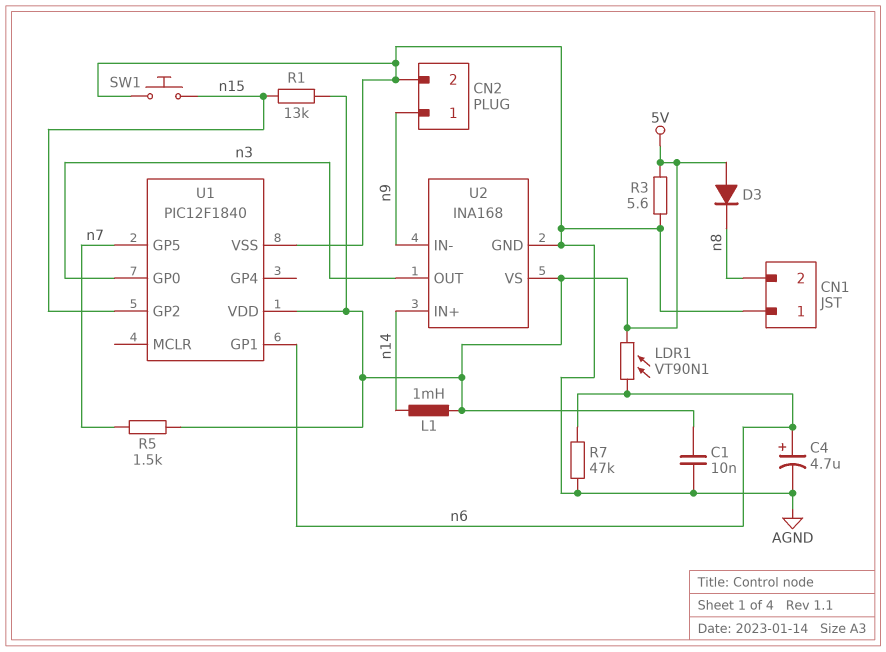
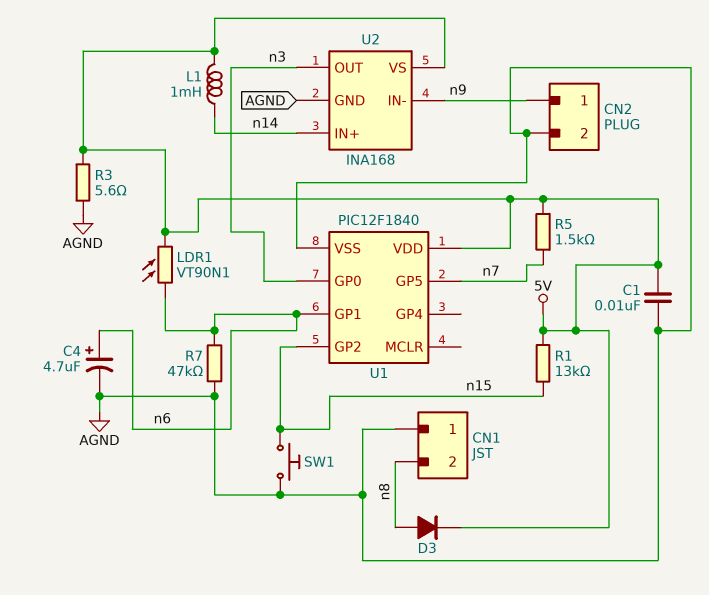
D3: diode (A 5V, K n8) -> diode (A n8, K 5V)

